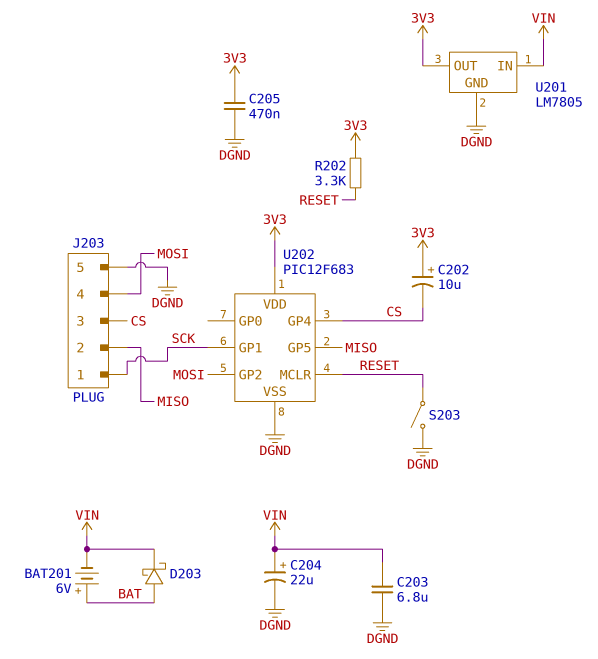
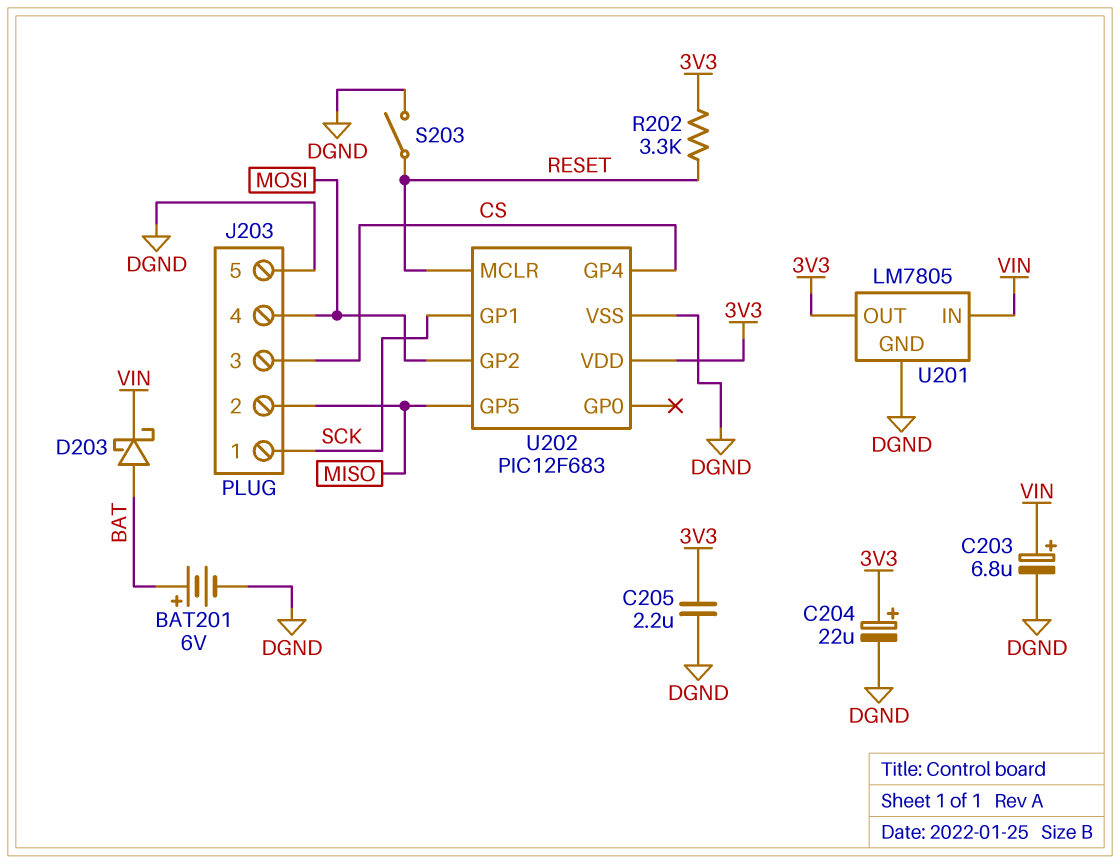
BAT201: 6V (plus BAT, minus VIN) -> 6V (plus BAT, minus DGND)
C202: 10uF (plus 3V3, minus CS) -> none
C203: 6.8uF (DGND, VIN) -> 6.8uF (plus VIN, minus DGND)
C204: 22uF (plus VIN, minus DGND) -> 22uF (plus 3V3, minus DGND)
C205: 470nF (3V3, DGND) -> 2.2uF (3V3, DGND)

